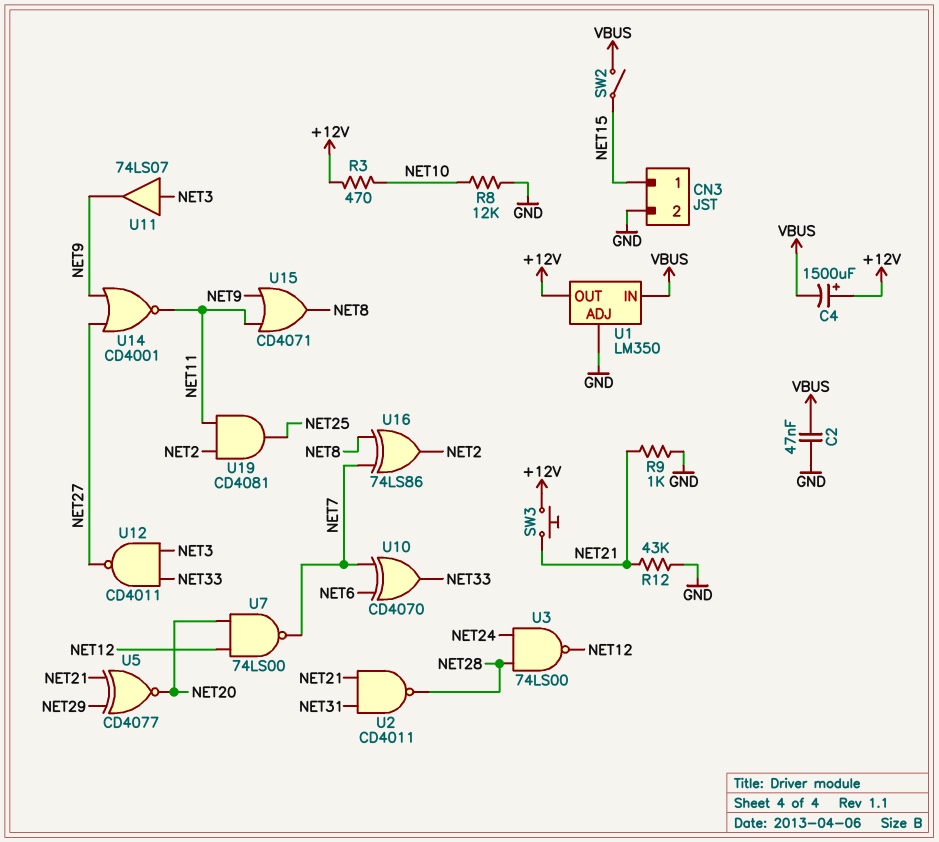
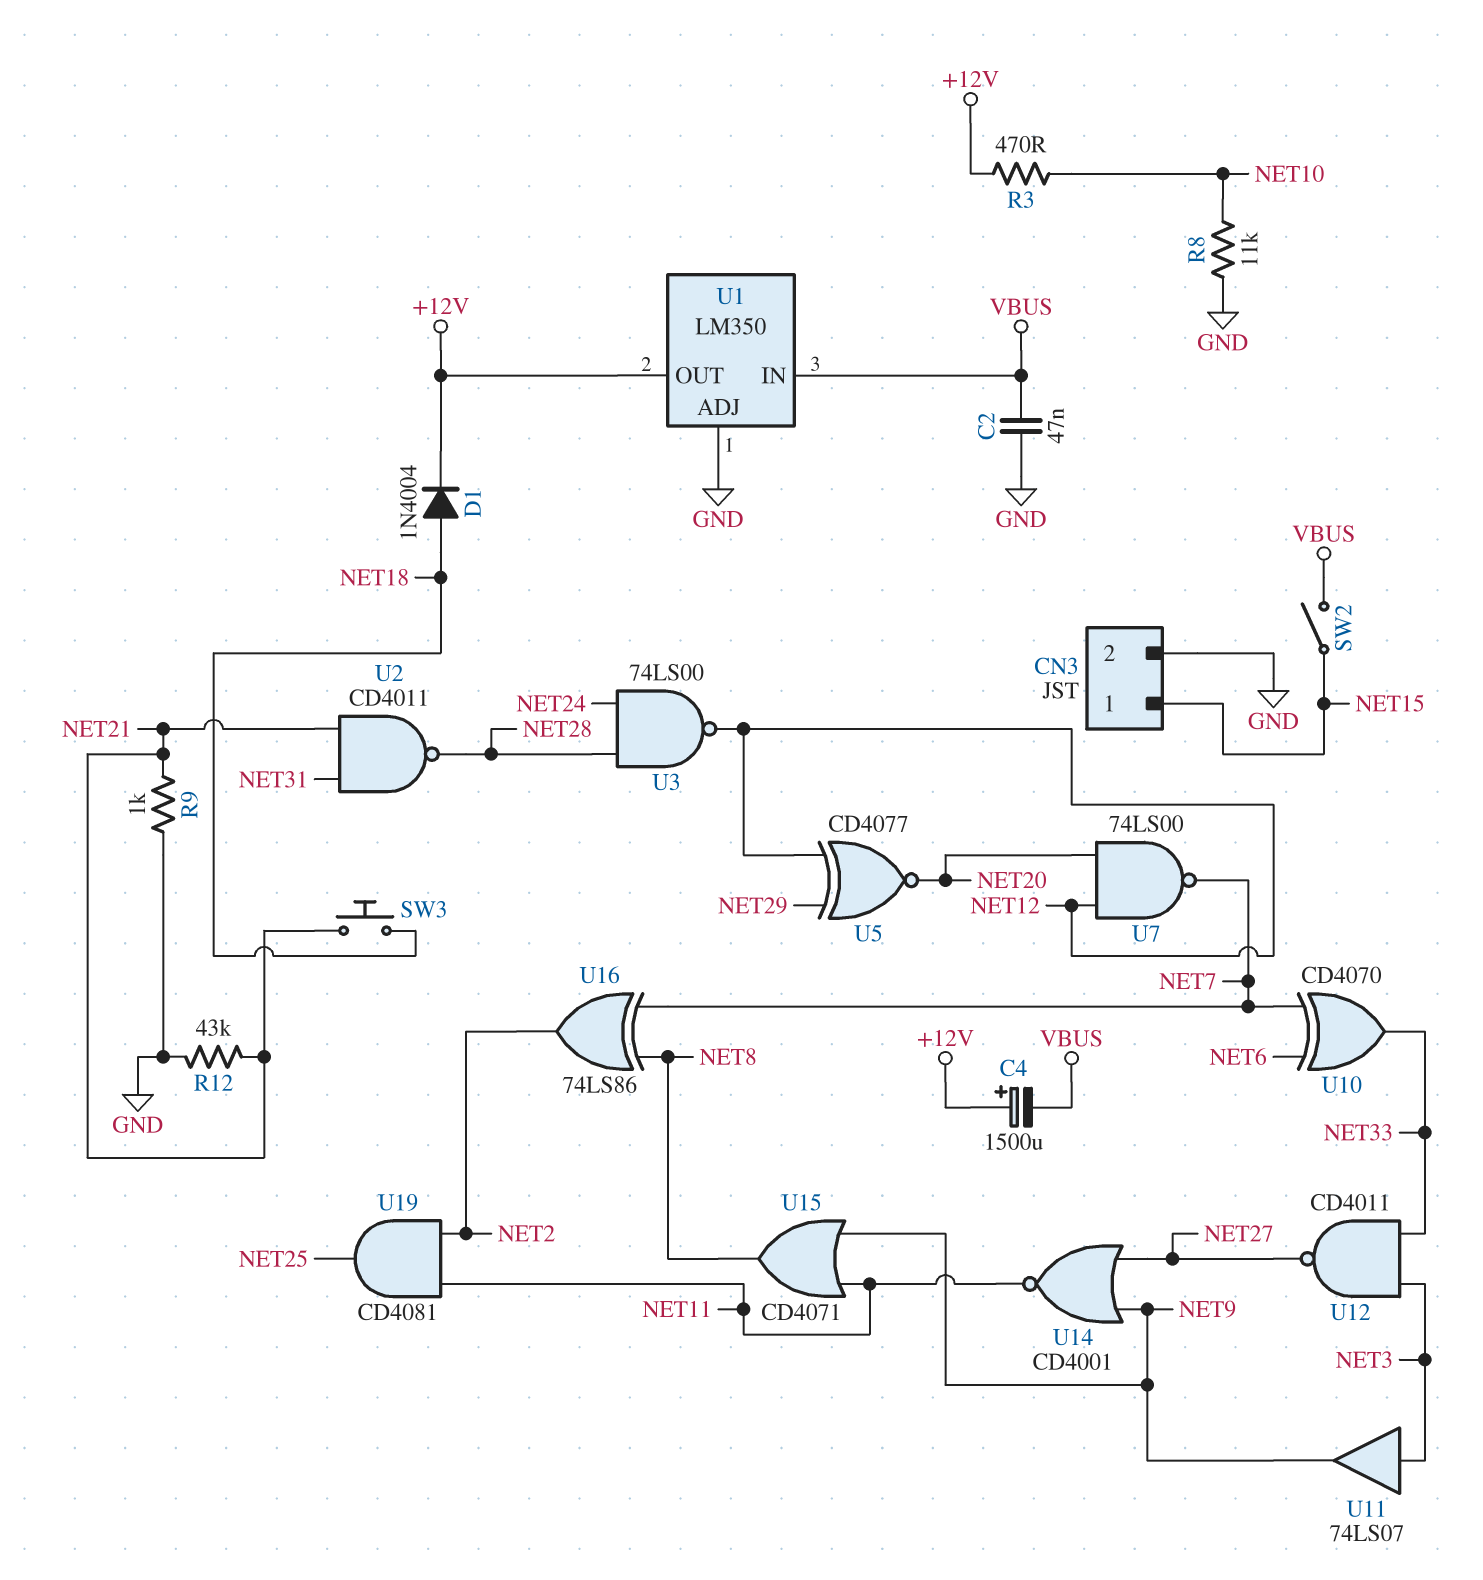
D1: none -> diode 1N4004 (A NET18, K +12V)
R8: 12k (GND, NET10) -> 11k (GND, NET10)
SW3: button (+12V, NET21) -> button (NET18, NET21)
U5: XNOR CD4077 (in NET21, in NET29, out NET20) -> XNOR CD4077 (in NET12, in NET29, out NET20)

